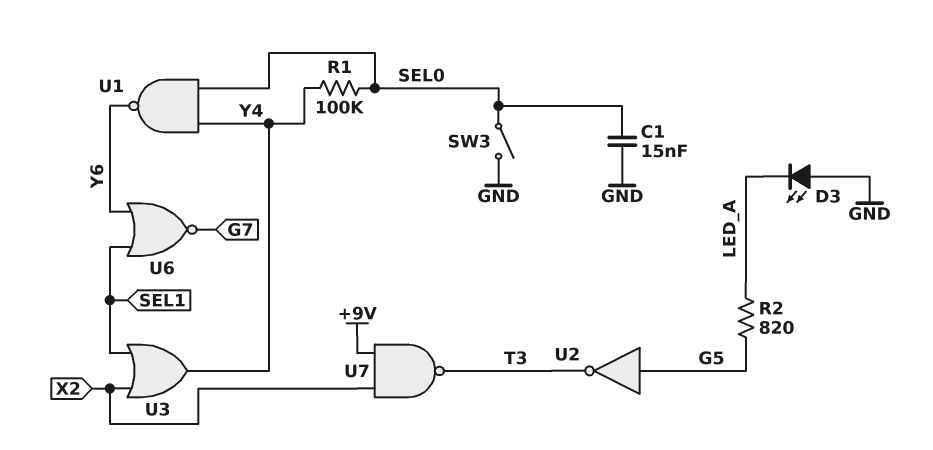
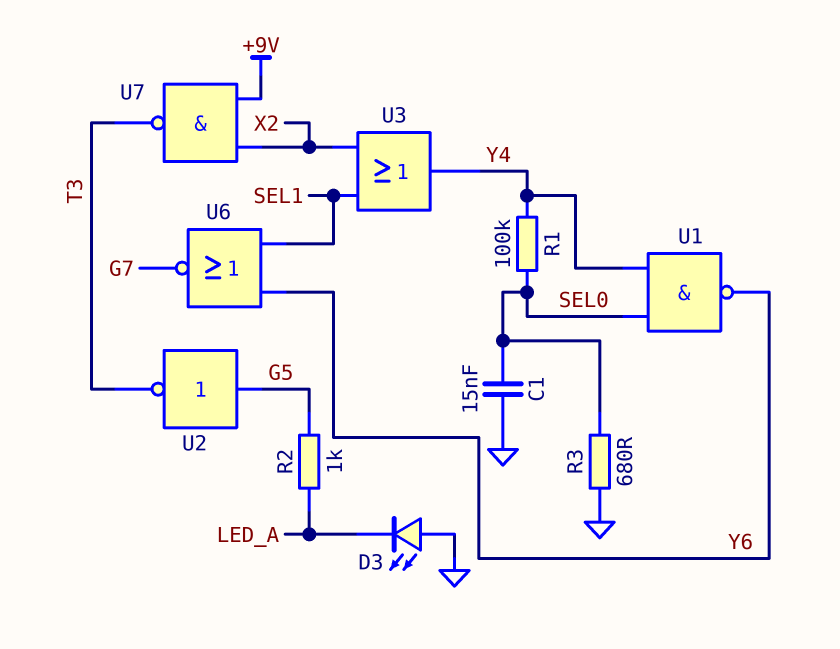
R2: 820 (G5, LED_A) -> 1k (G5, LED_A)
R3: none -> 680 (GND, SEL0)
SW3: switch (GND, SEL0) -> none

